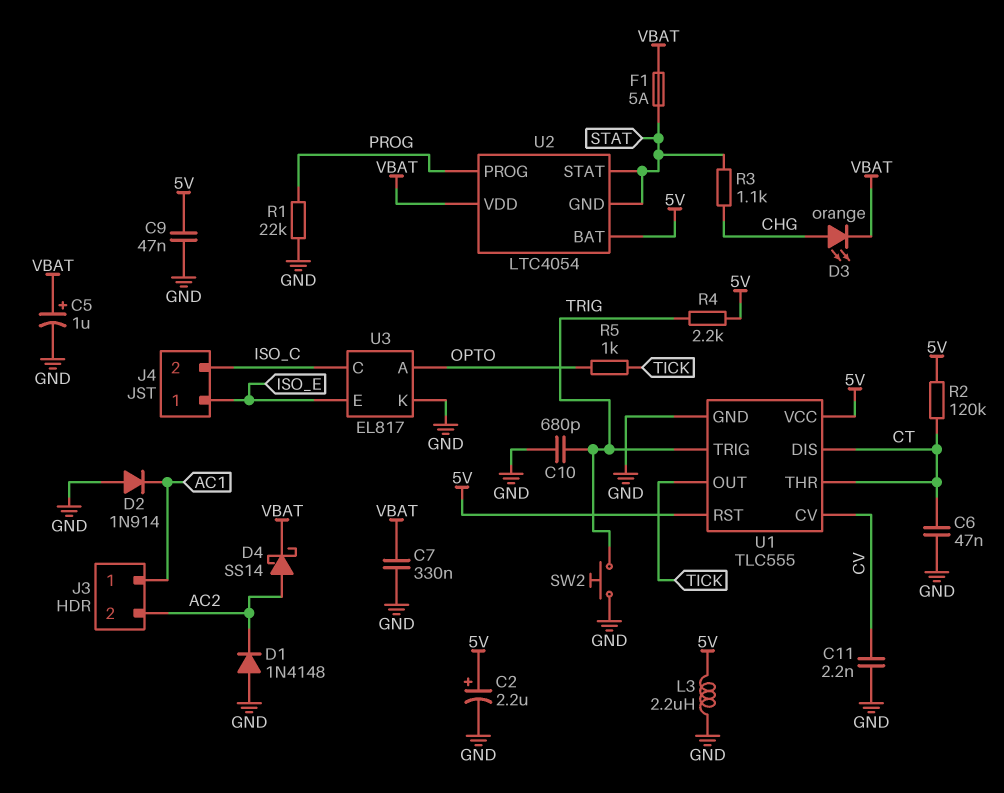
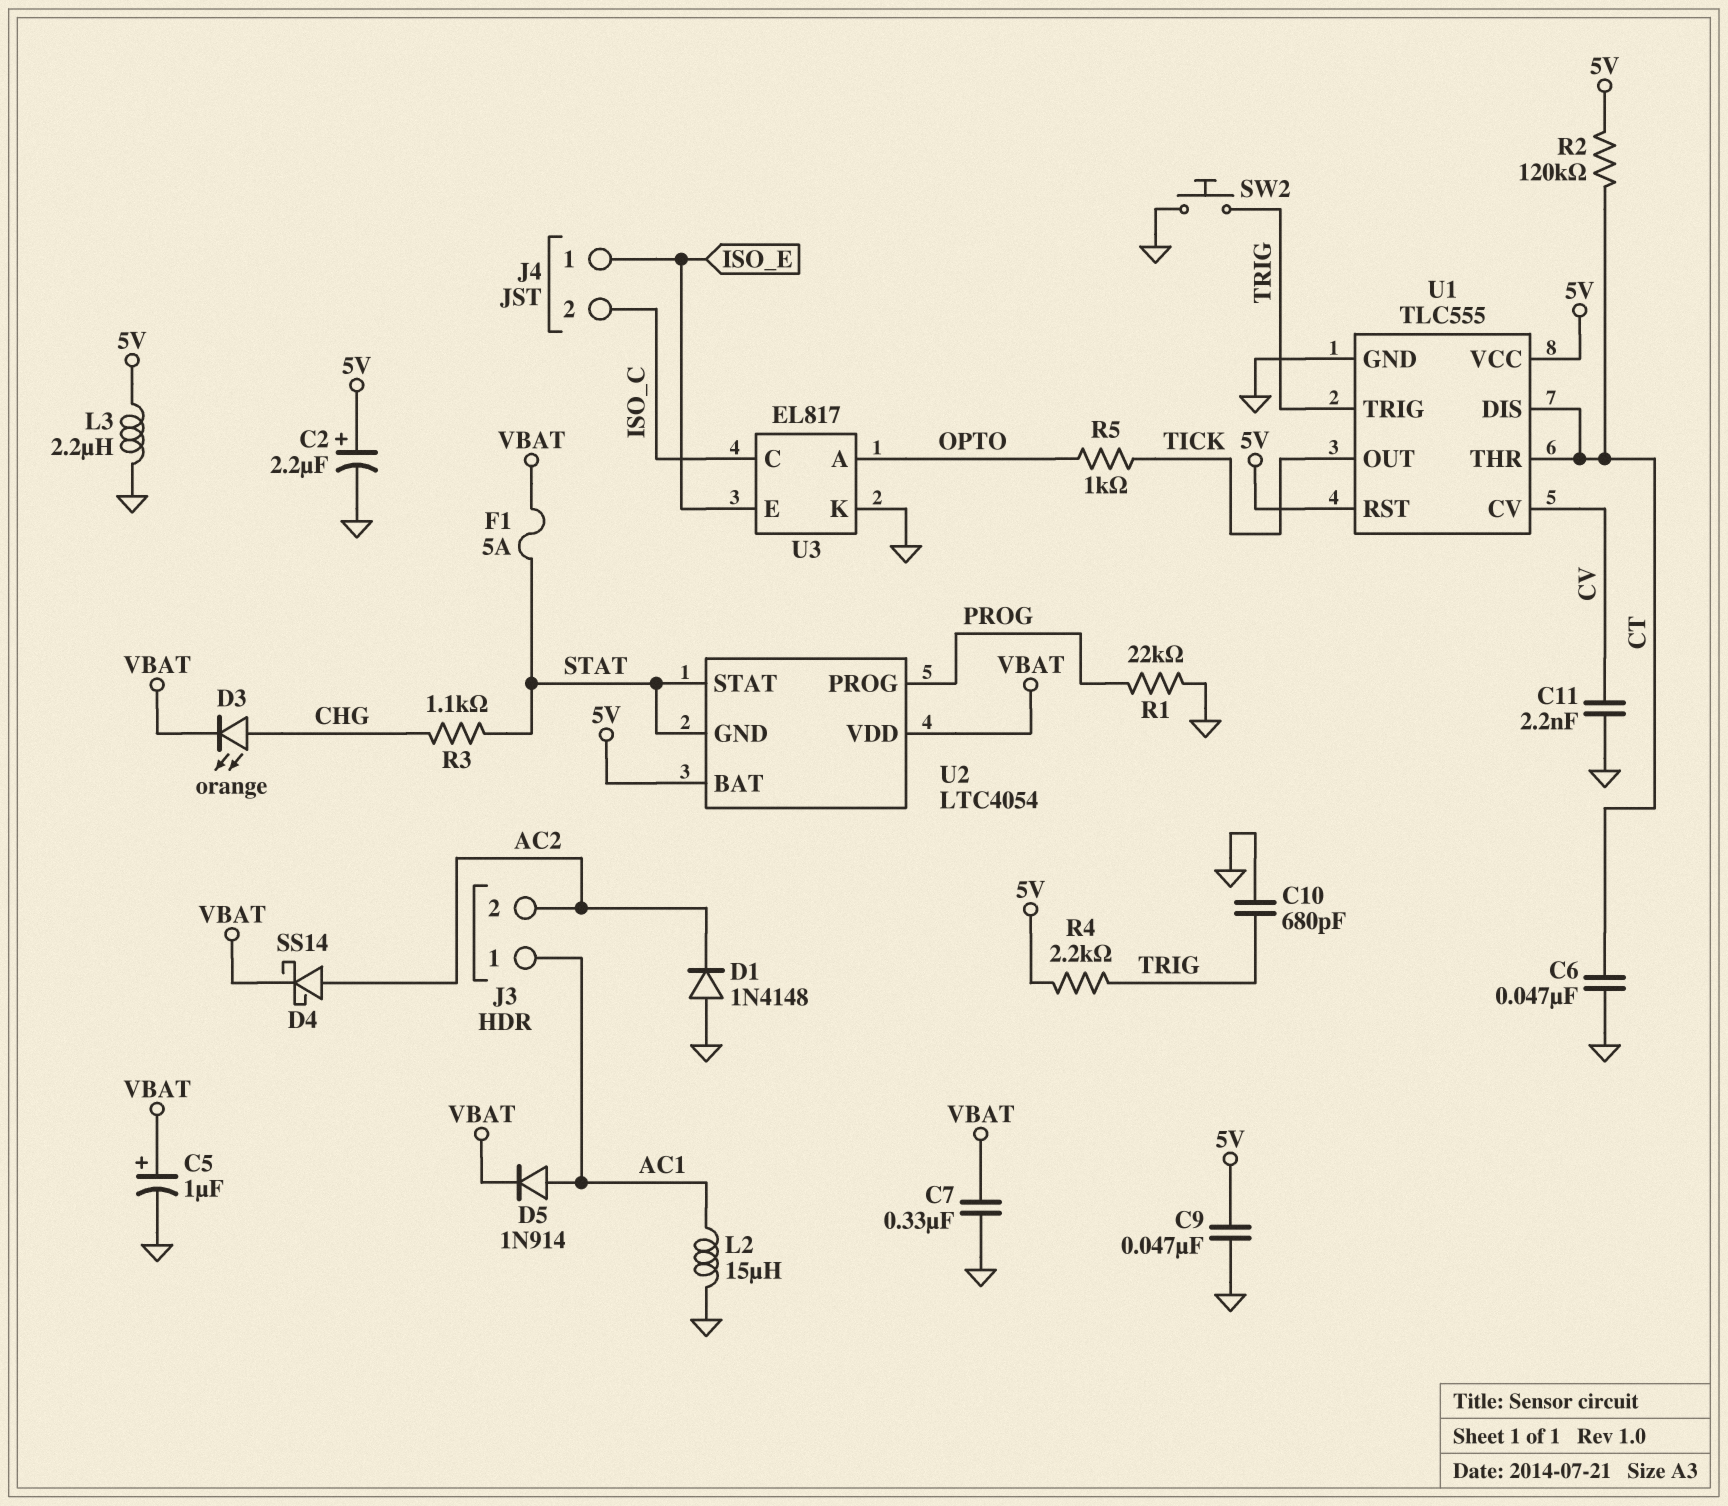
D2: diode 1N914 (A GND, K AC1) -> none
D5: none -> diode 1N914 (A AC1, K VBAT)
L2: none -> 15uH (AC1, GND)

